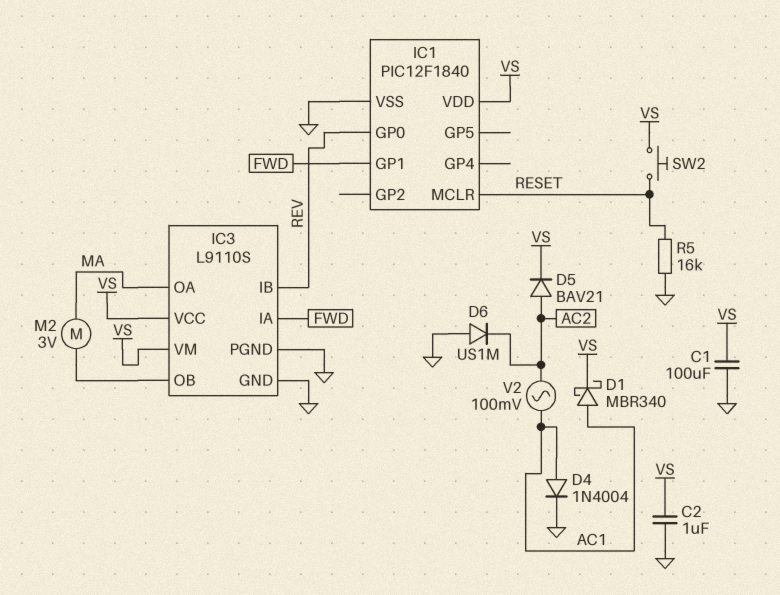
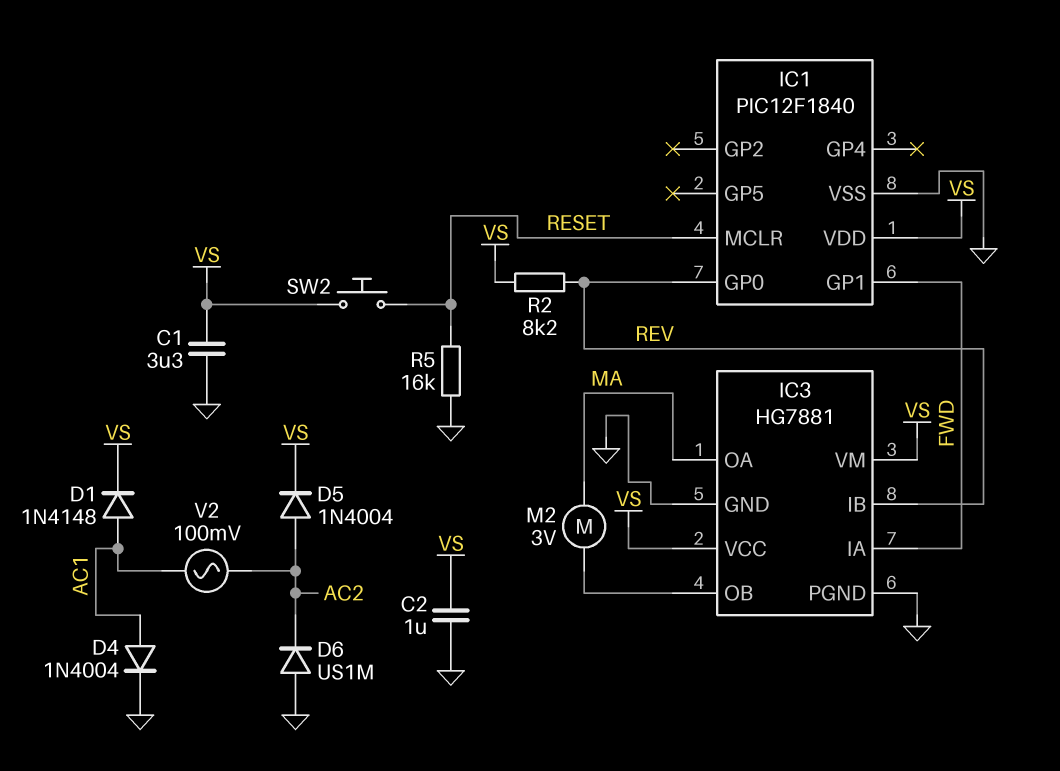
C1: 100uF (GND, VS) -> 3.3uF (GND, VS)
D1: schottky MBR340 (A AC1, K VS) -> diode 1N4148 (A AC1, K VS)
D5: diode BAV21 (A AC2, K VS) -> diode 1N4004 (A AC2, K VS)
IC3: L9110S -> HG7881
R2: none -> 8.2k (REV, VS)

